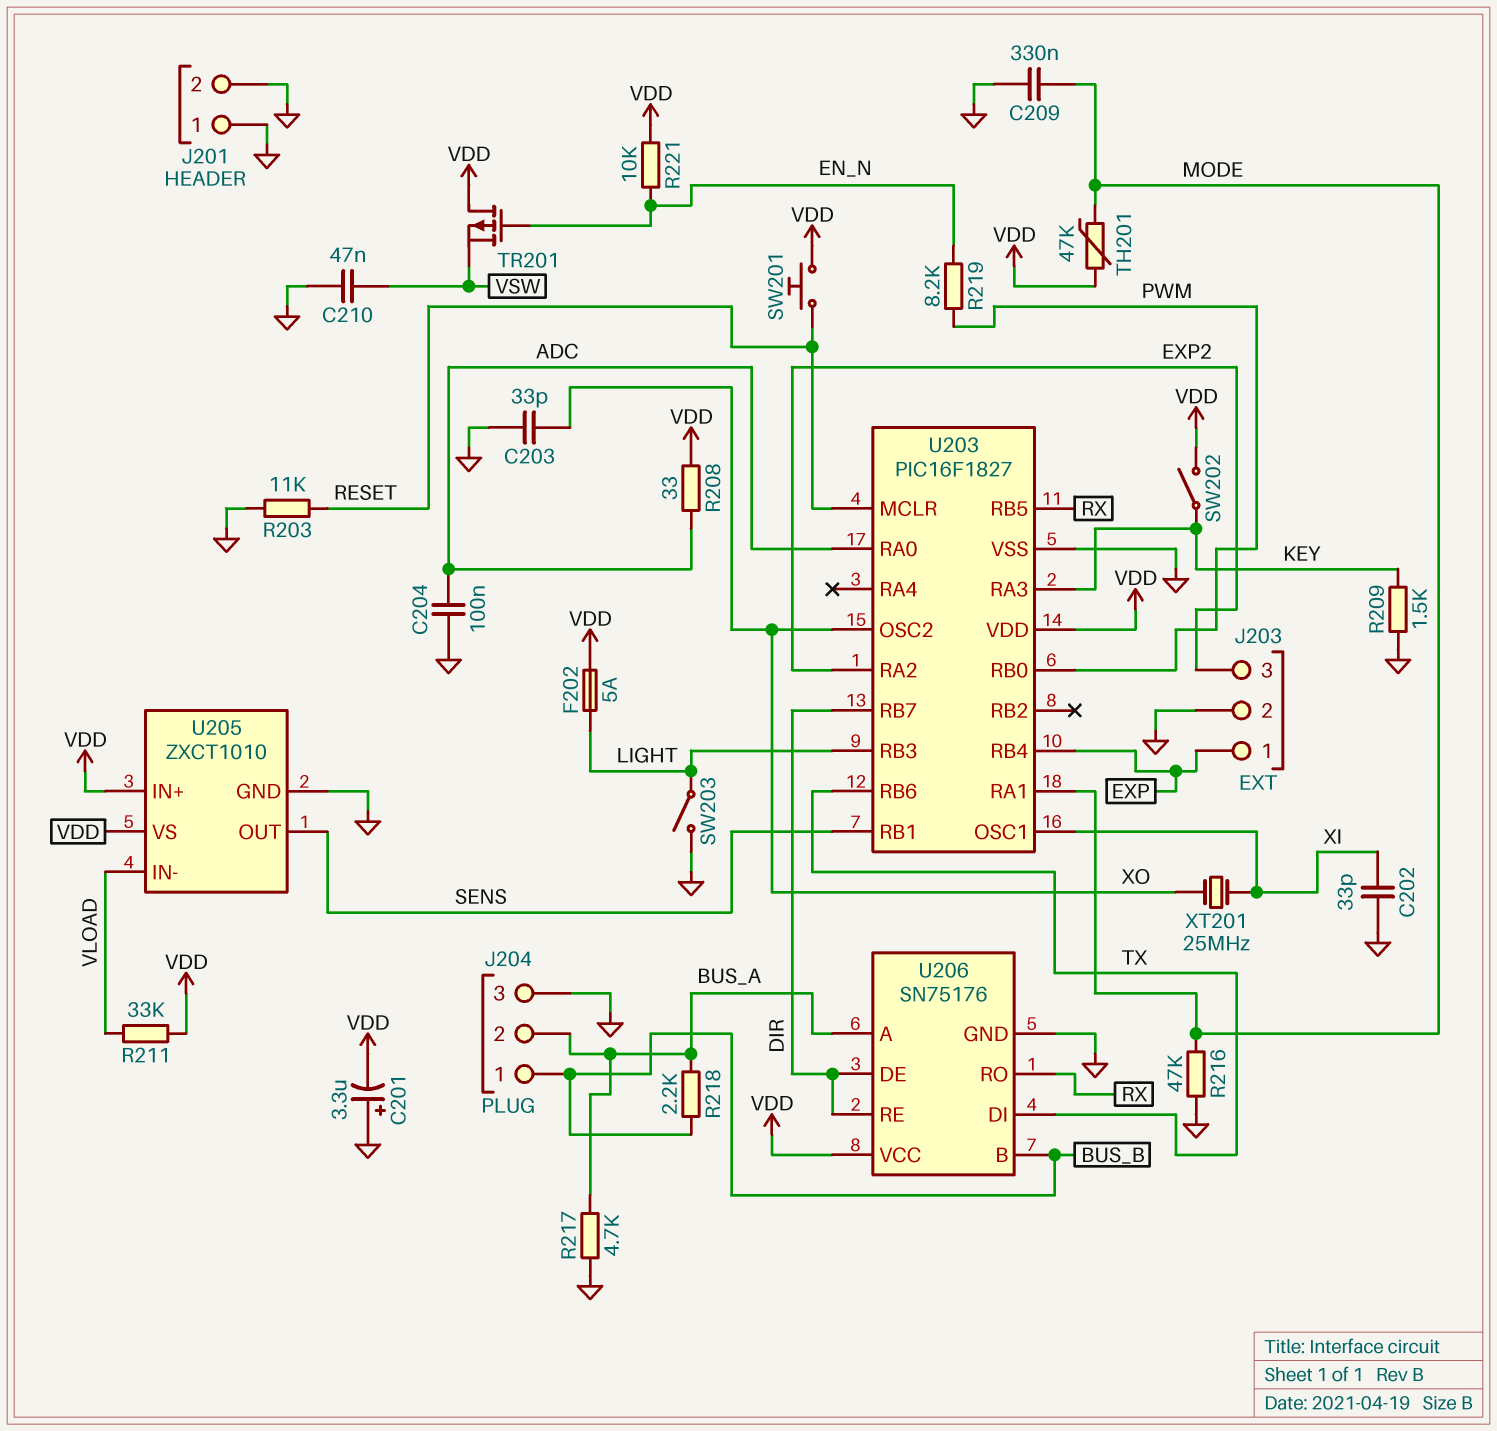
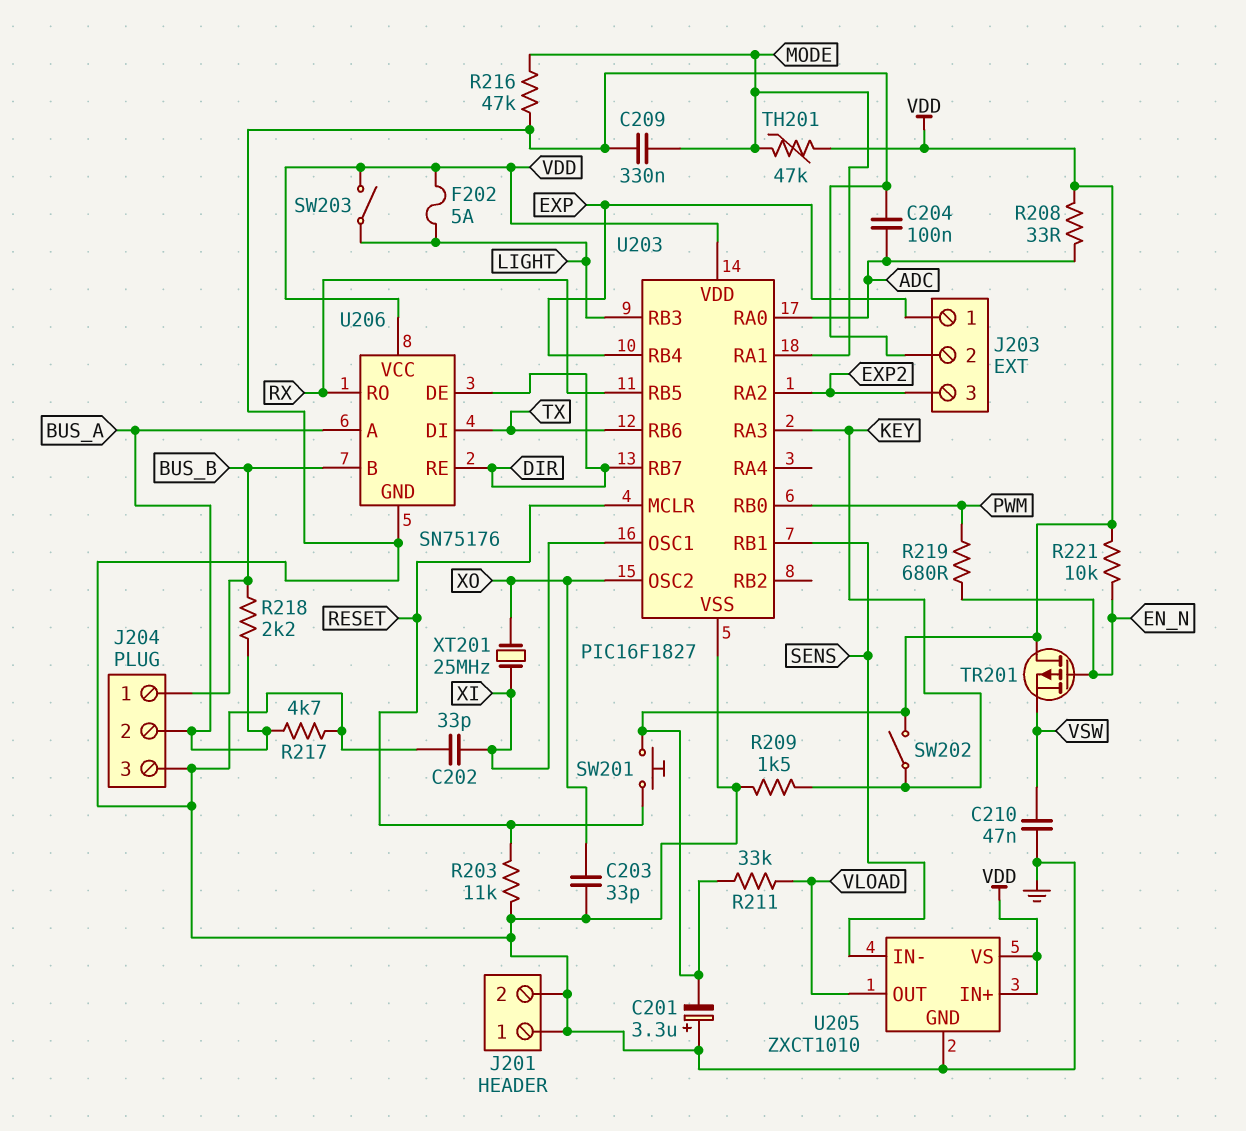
R219: 8.2k (EN_N, PWM) -> 680 (EN_N, PWM)
SW203: switch (GND, LIGHT) -> switch (LIGHT, VDD)
U205 pin IN-: VLOAD -> SENS
U205 pin OUT: SENS -> VLOAD

